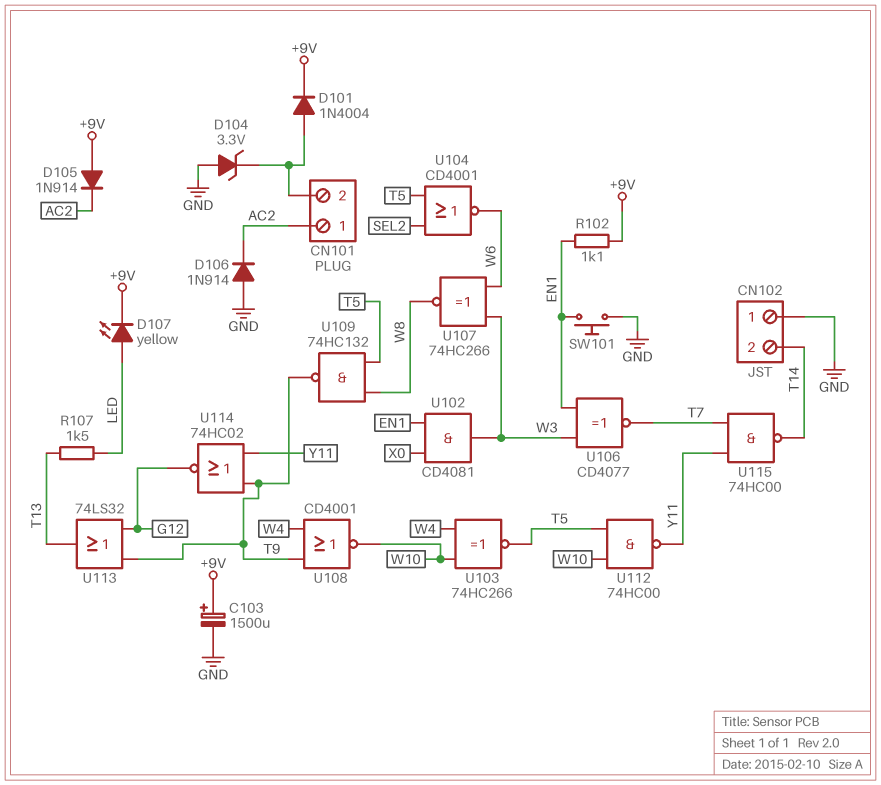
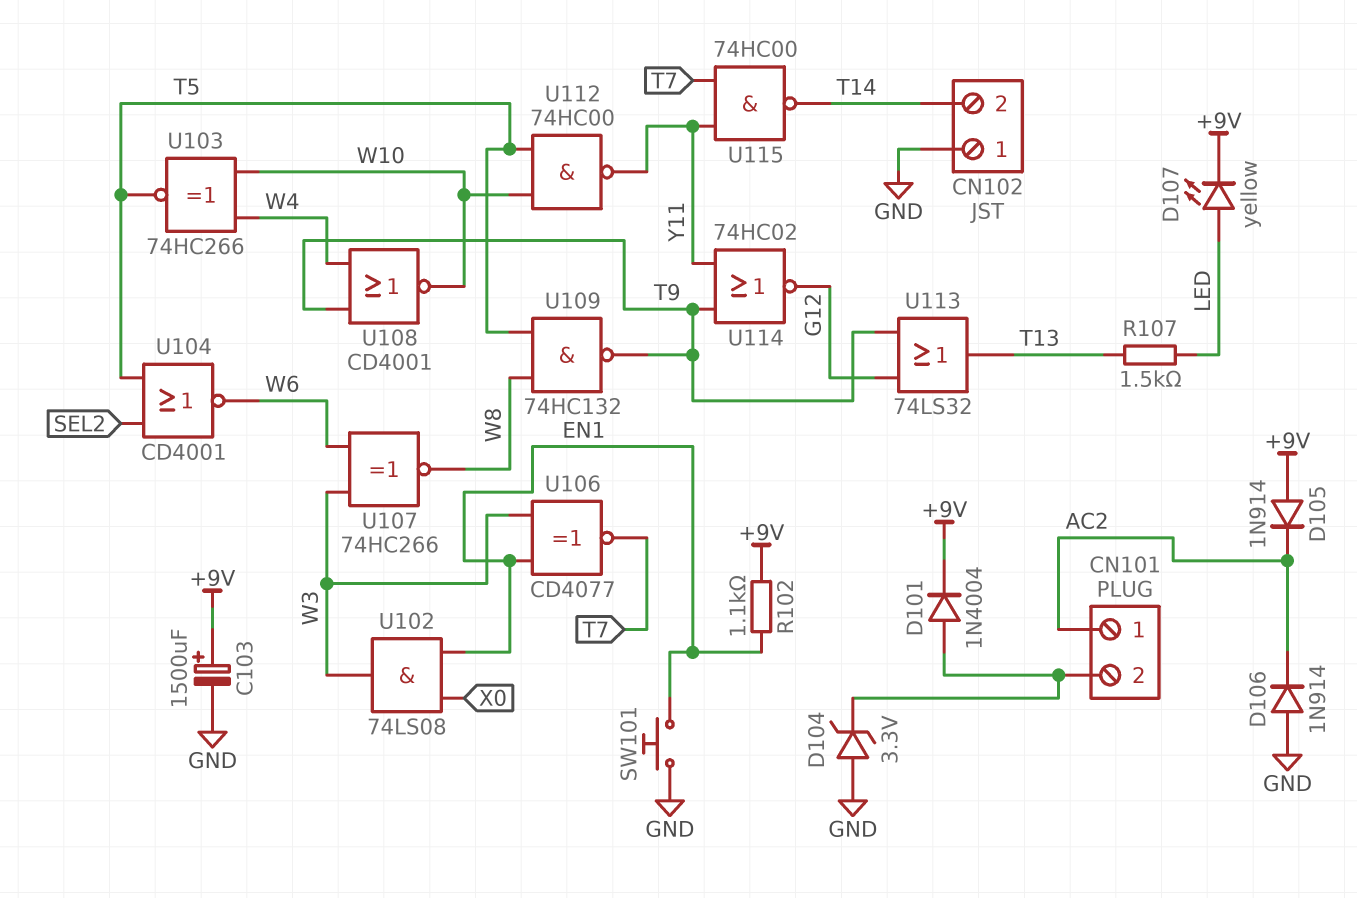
U102: AND CD4081 (in EN1, in X0, out W3) -> AND 74LS08 (in EN1, in X0, out W3)

